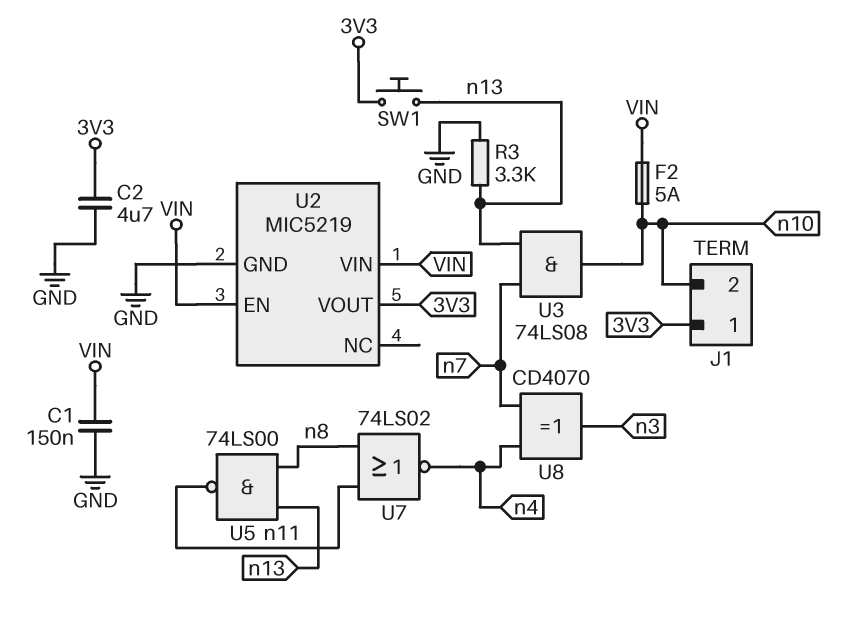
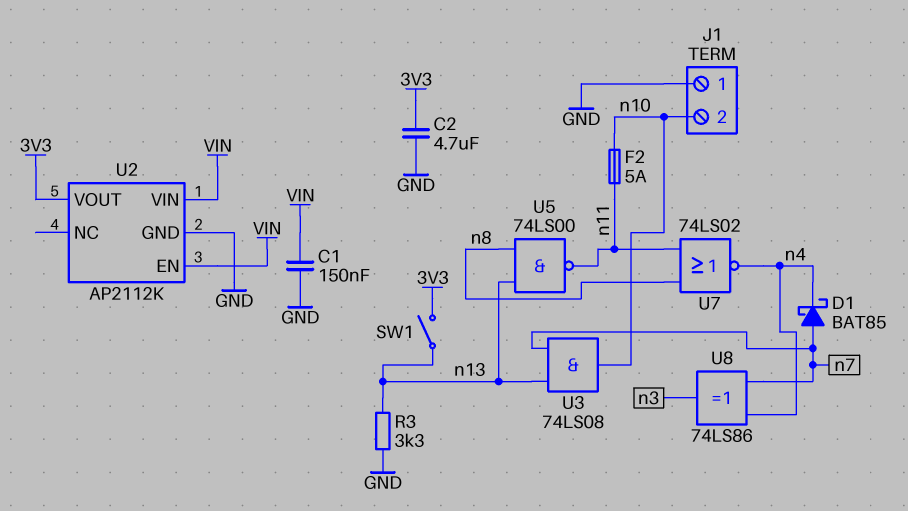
D1: none -> schottky BAT85 (A n7, K n4)
F2: 5A (VIN, n10) -> 5A (n10, n11)
J1 pin 1: 3V3 -> GND
SW1: button (3V3, n13) -> switch (3V3, n13)
U2: MIC5219 -> AP2112K
U8: XOR CD4070 (in n4, in n7, out n3) -> XOR 74LS86 (in n4, in n7, out n3)

